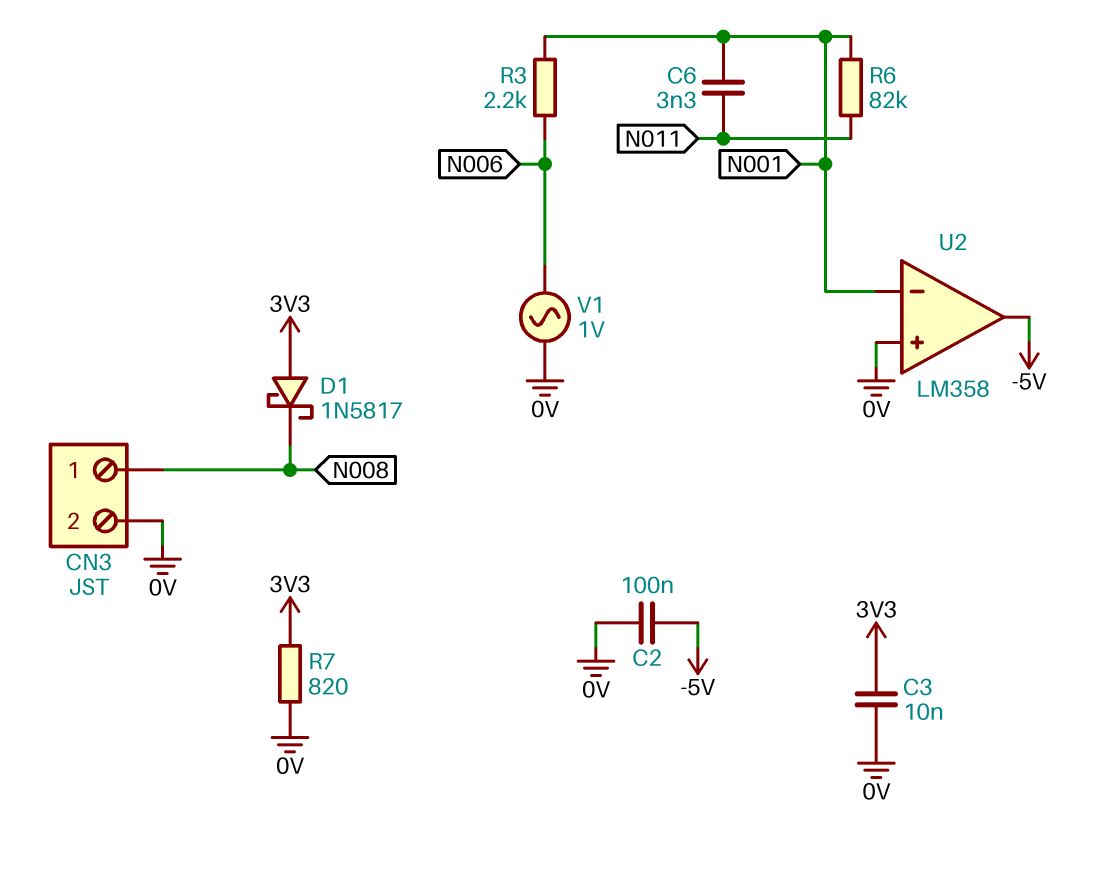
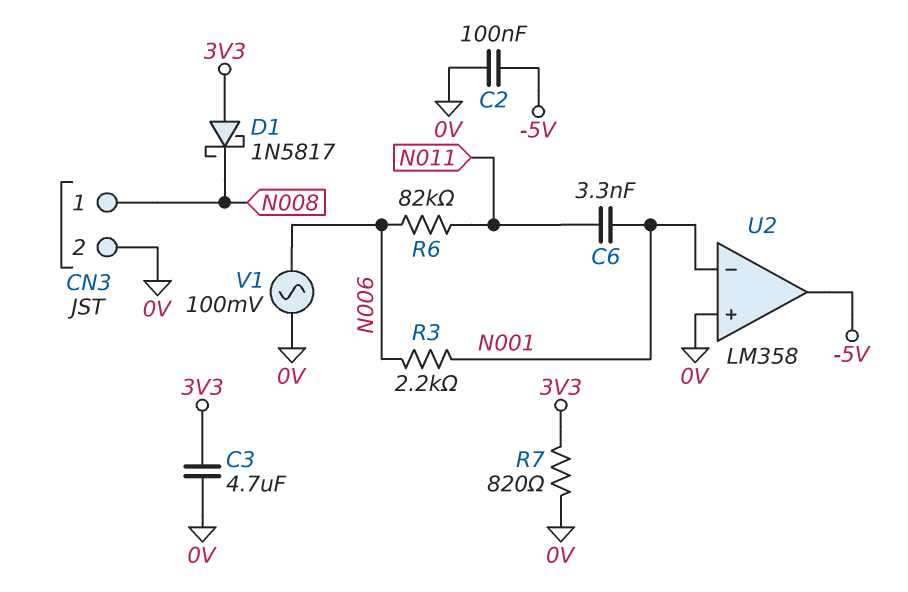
C3: 10nF (0V, 3V3) -> 4.7uF (0V, 3V3)
R6: 82k (N001, N011) -> 82k (N006, N011)
V1: AC 1V (0V, N006) -> AC 100mV (0V, N006)

